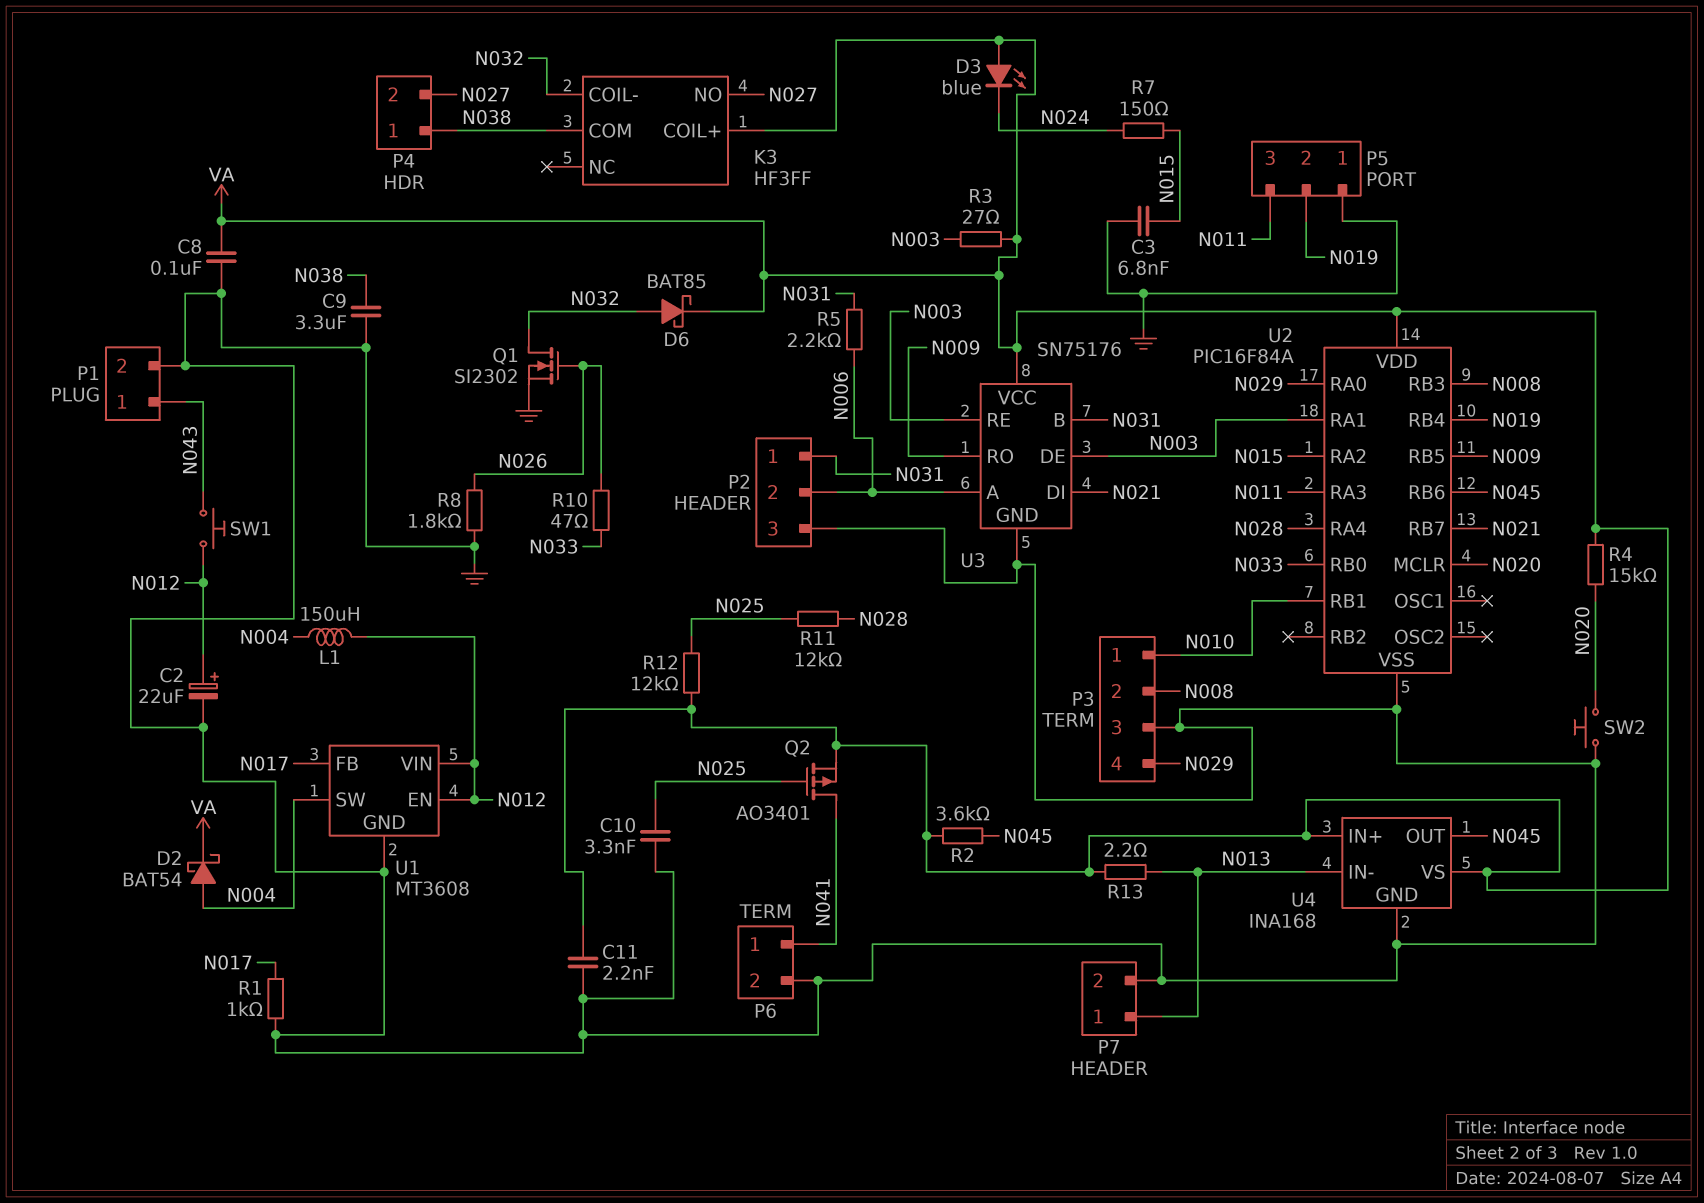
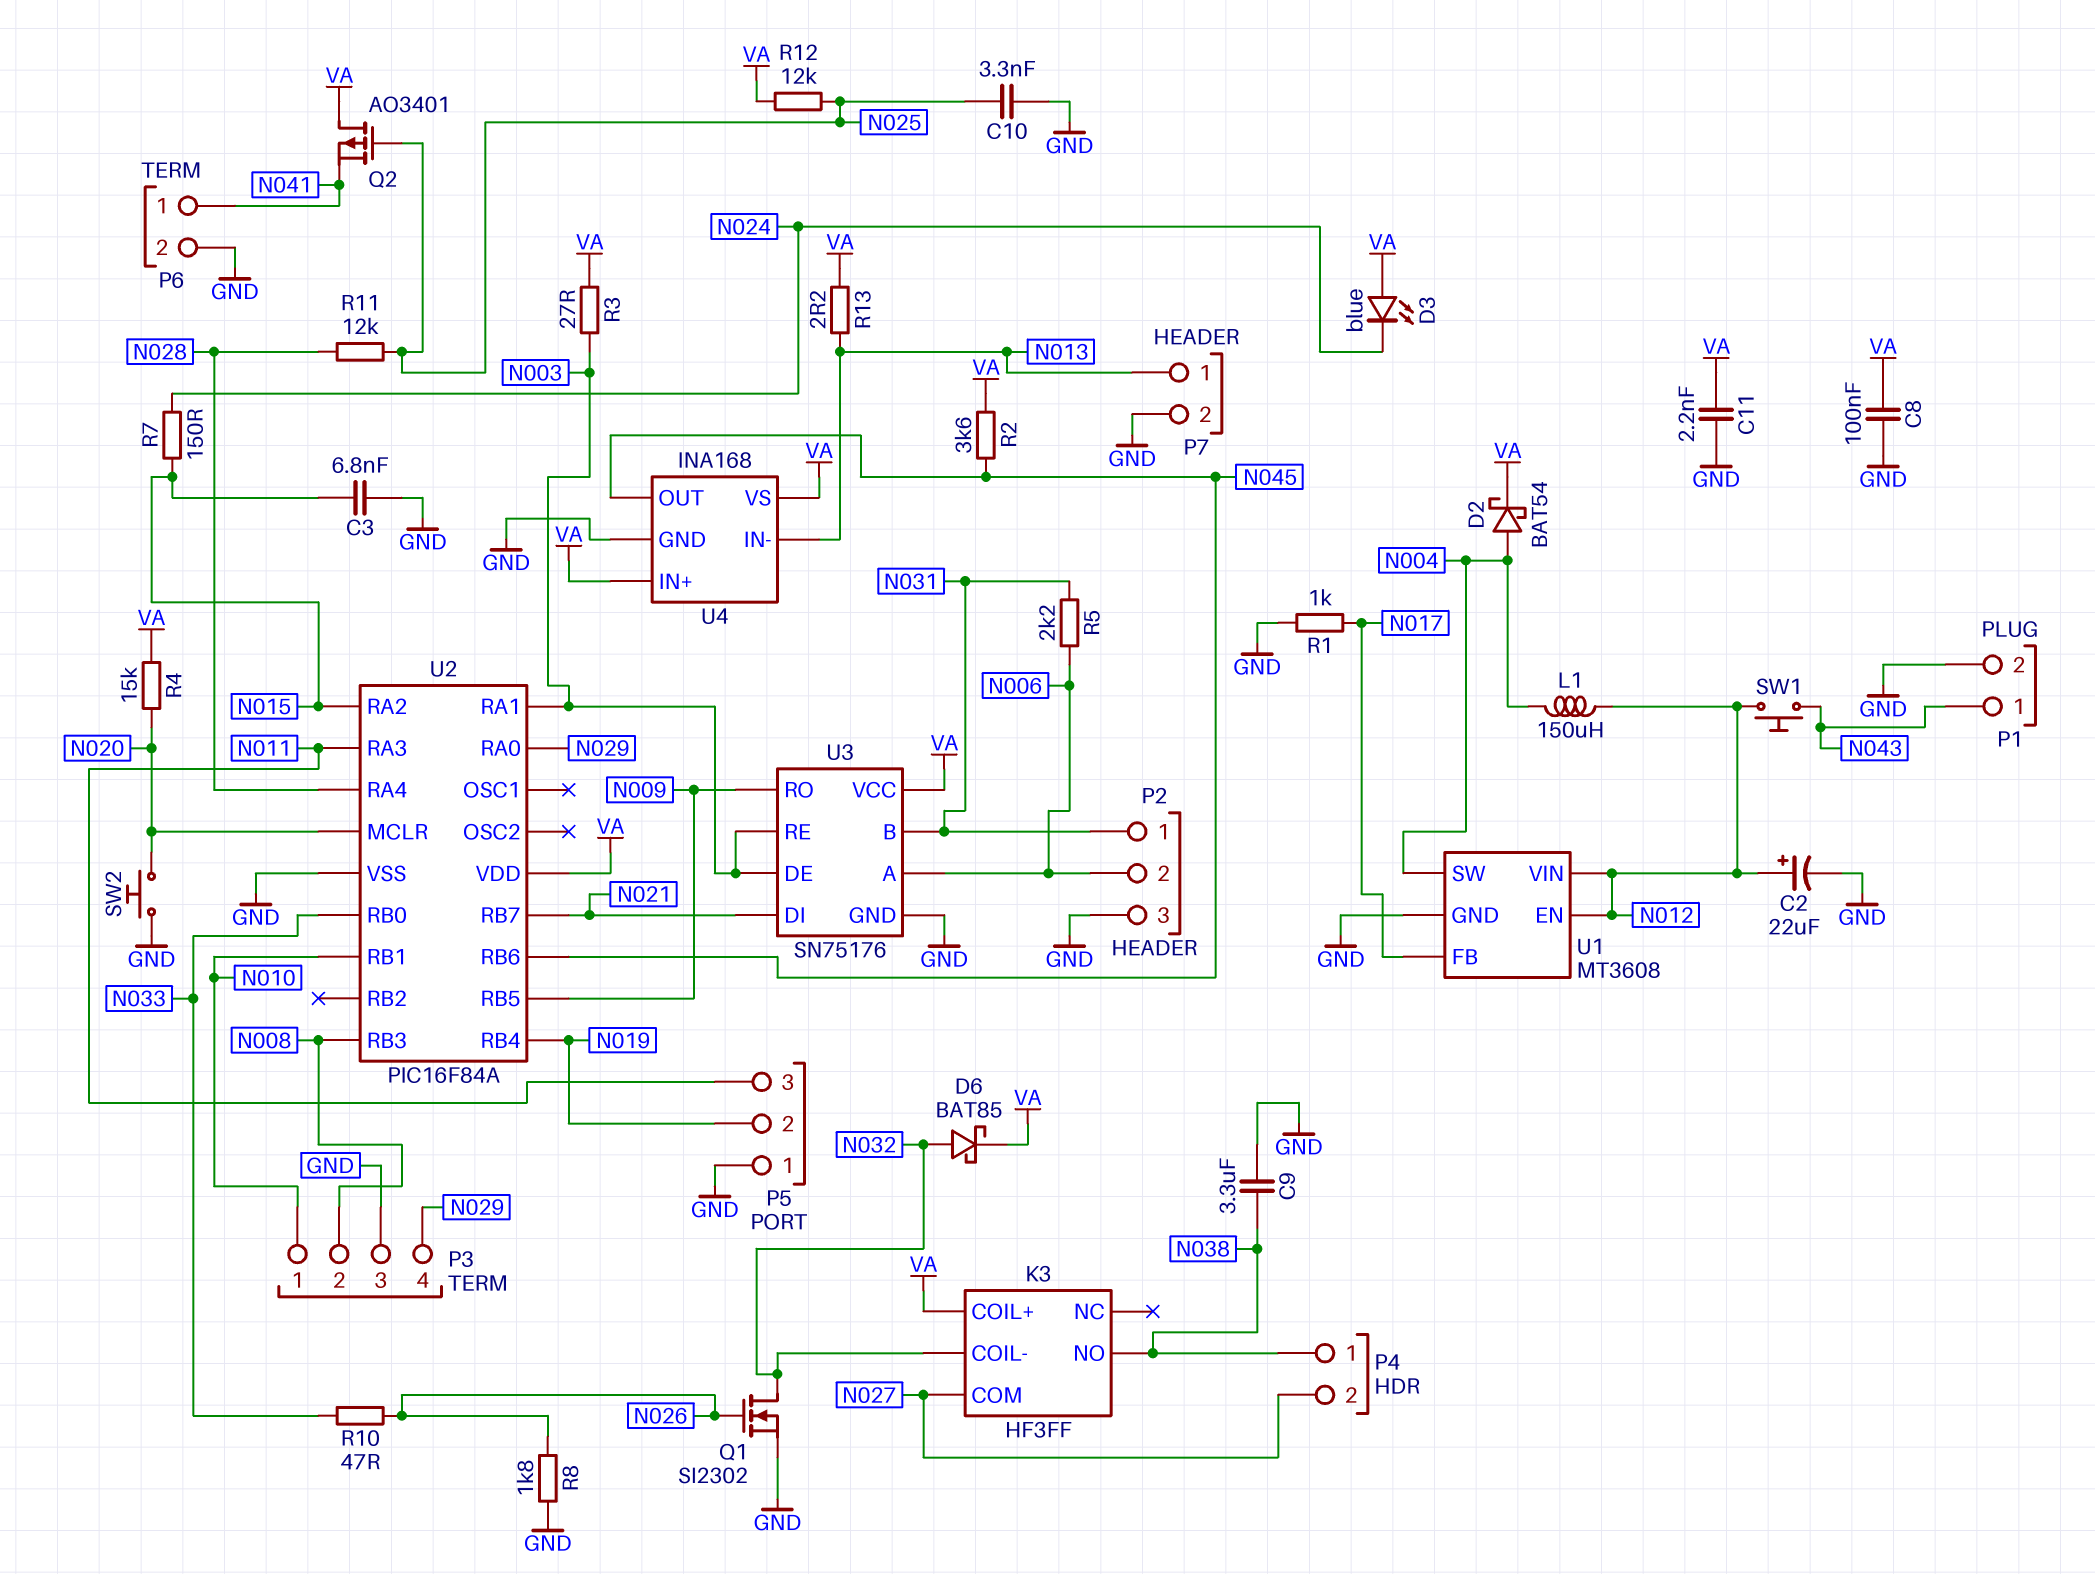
K3 pin COM: N038 -> N027
K3 pin NO: N027 -> N038
Q2: PMOS AO3401 (G N025, D N041, S VA) -> PMOS AO3401 (G N025, D VA, S N041)

